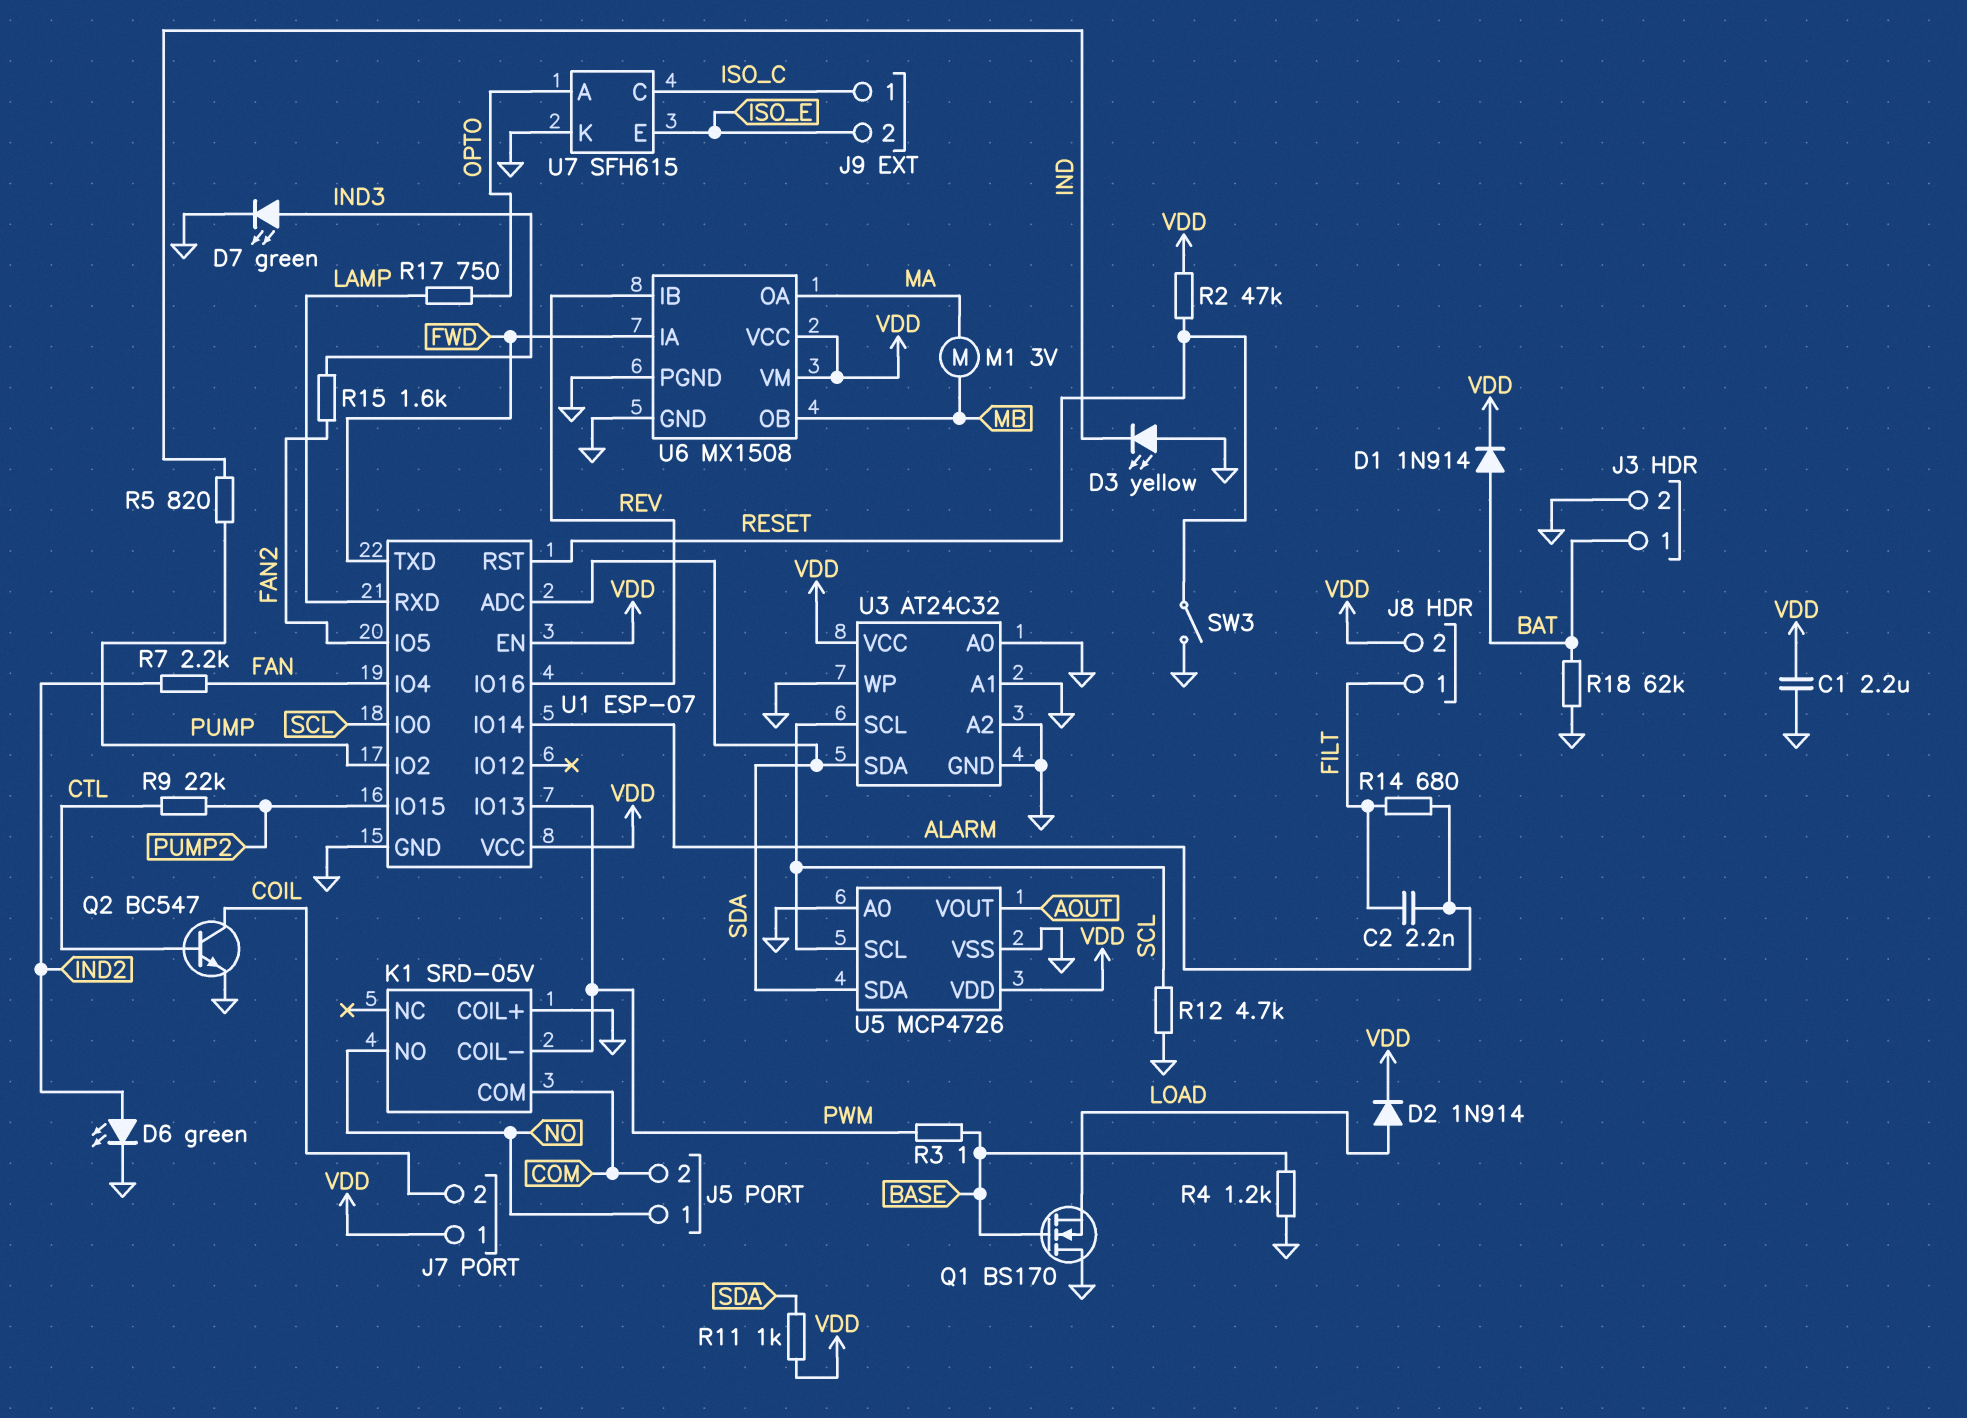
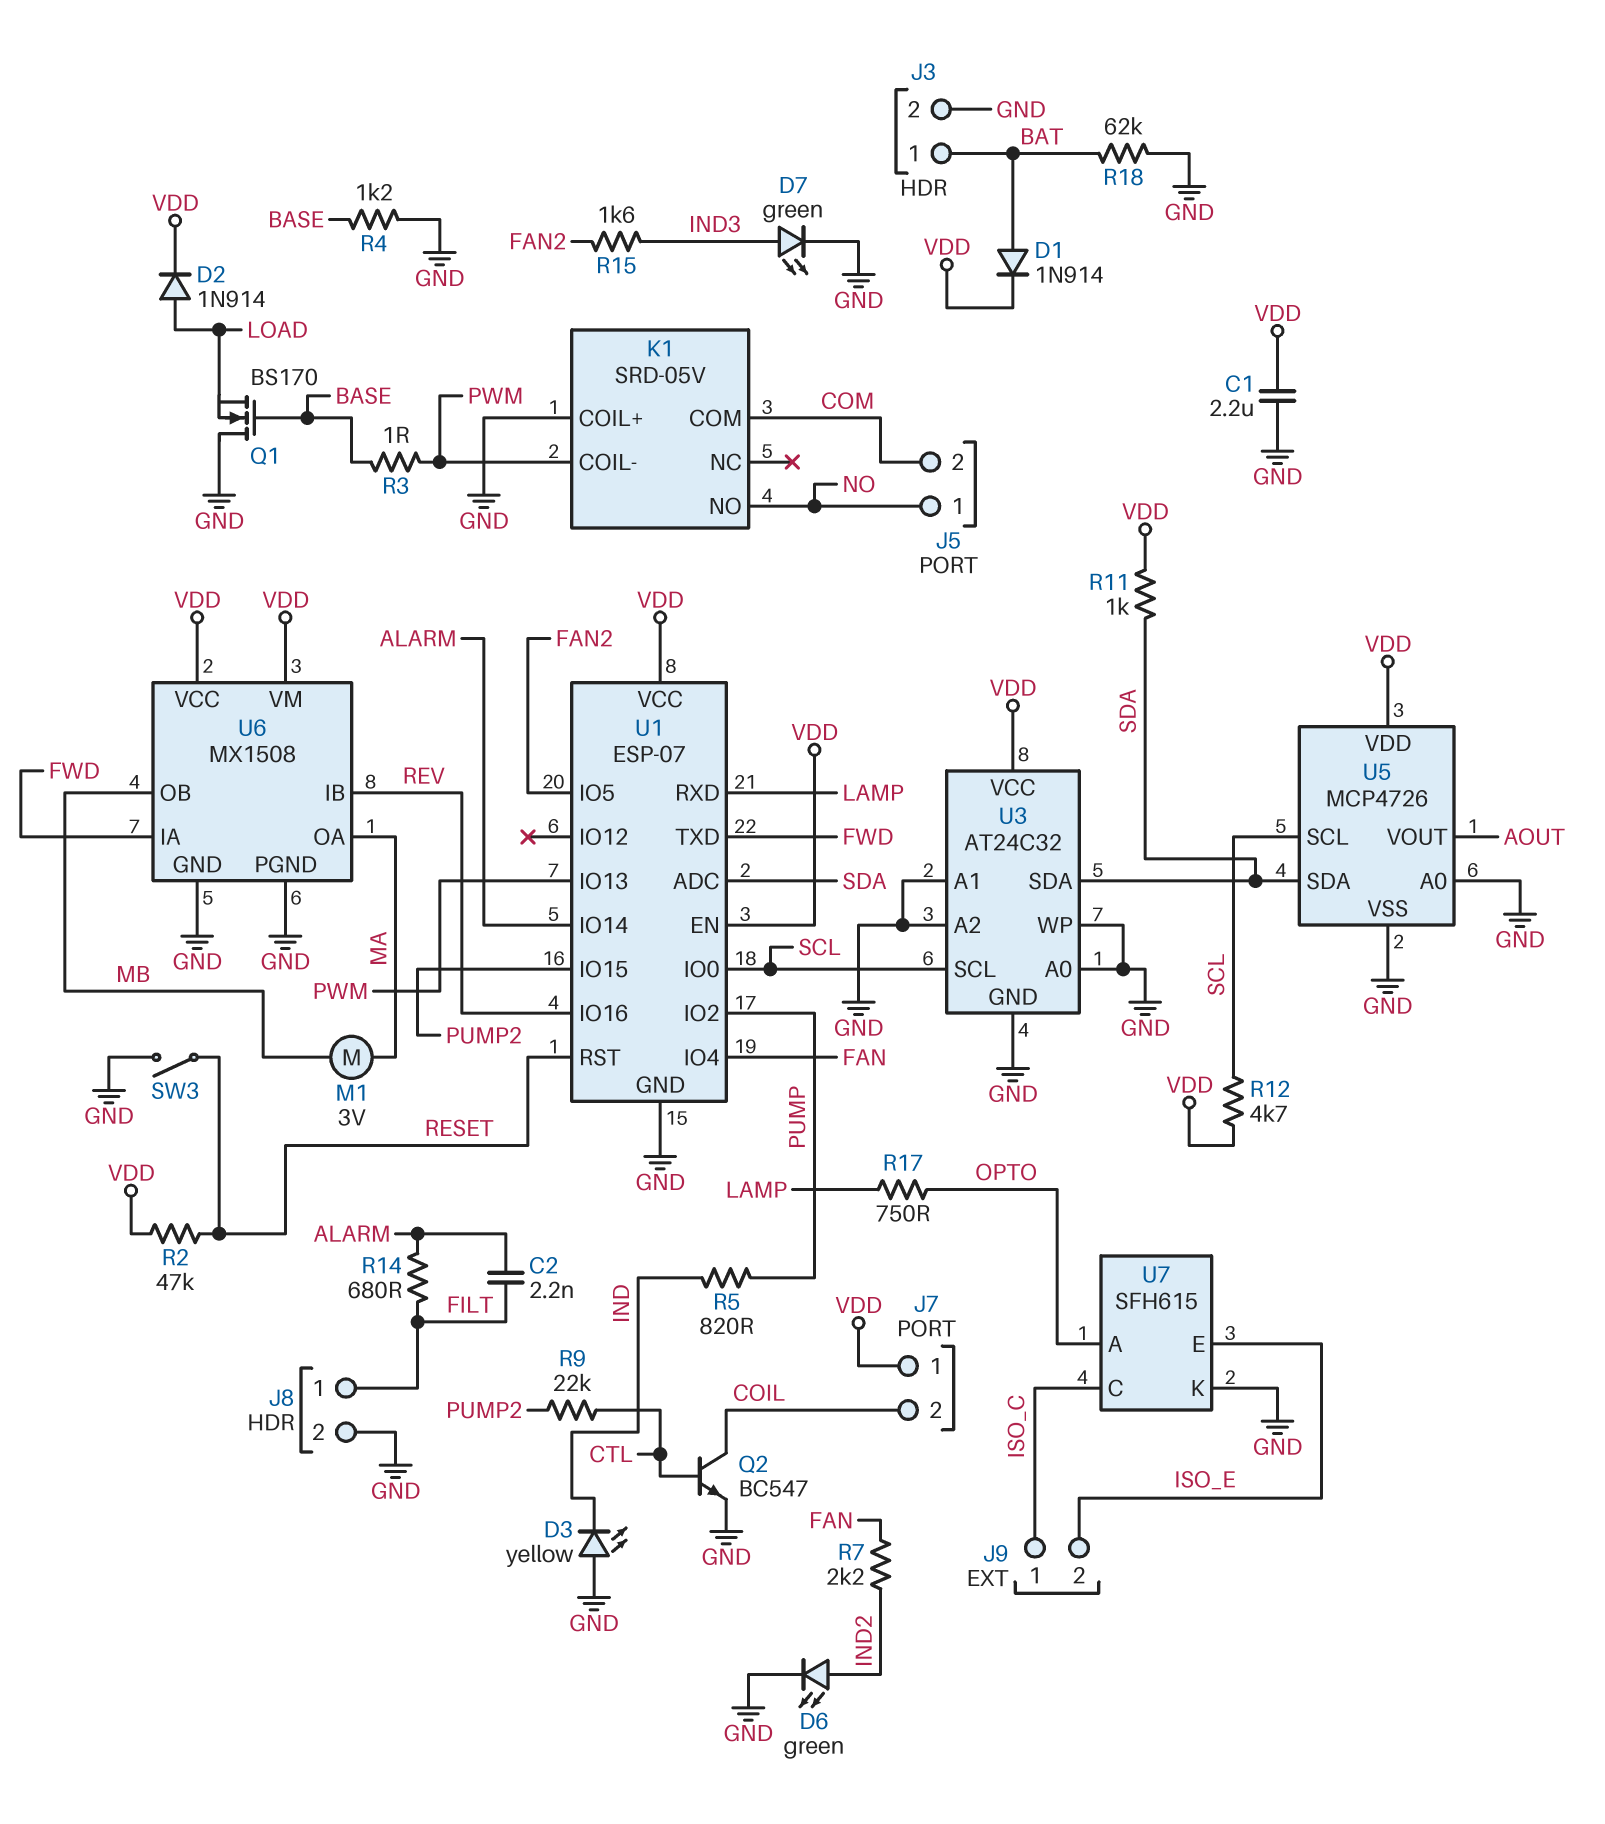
J8 pin 2: VDD -> GND
R12: 4.7k (GND, SCL) -> 4.7k (SCL, VDD)

